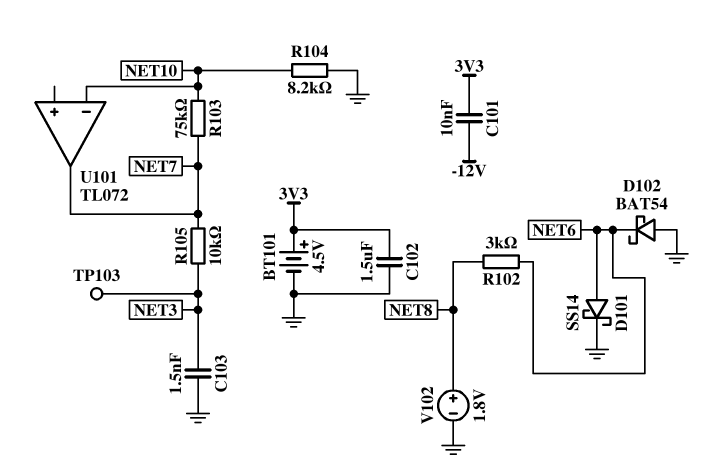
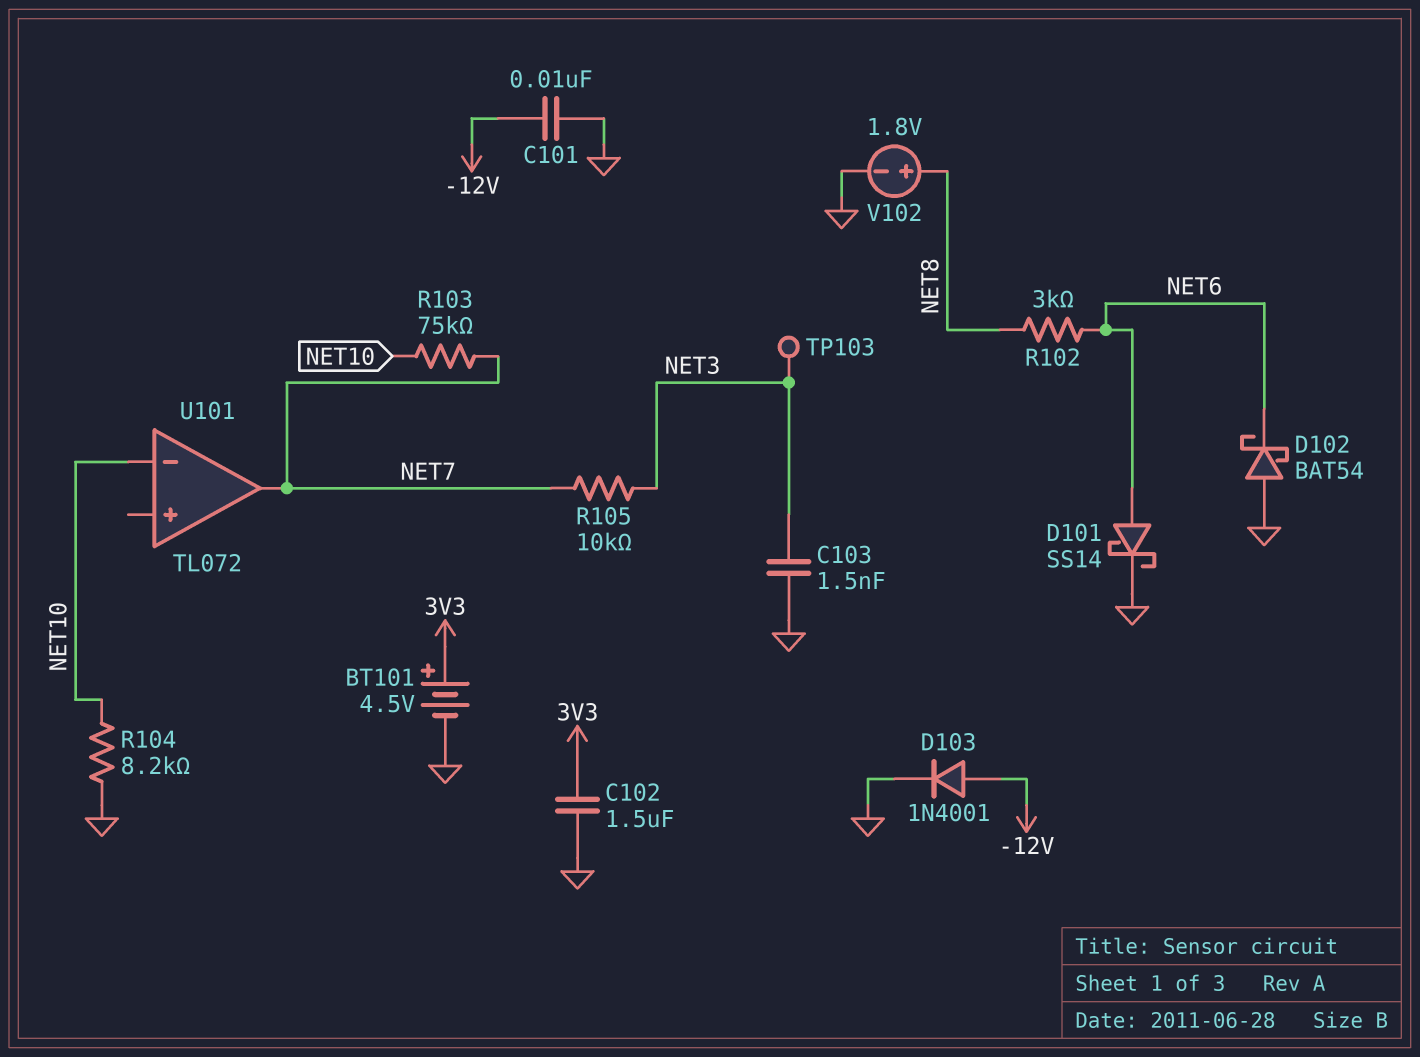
C101: 10nF (-12V, 3V3) -> 10nF (-12V, GND)
D103: none -> diode 1N4001 (A -12V, K GND)

